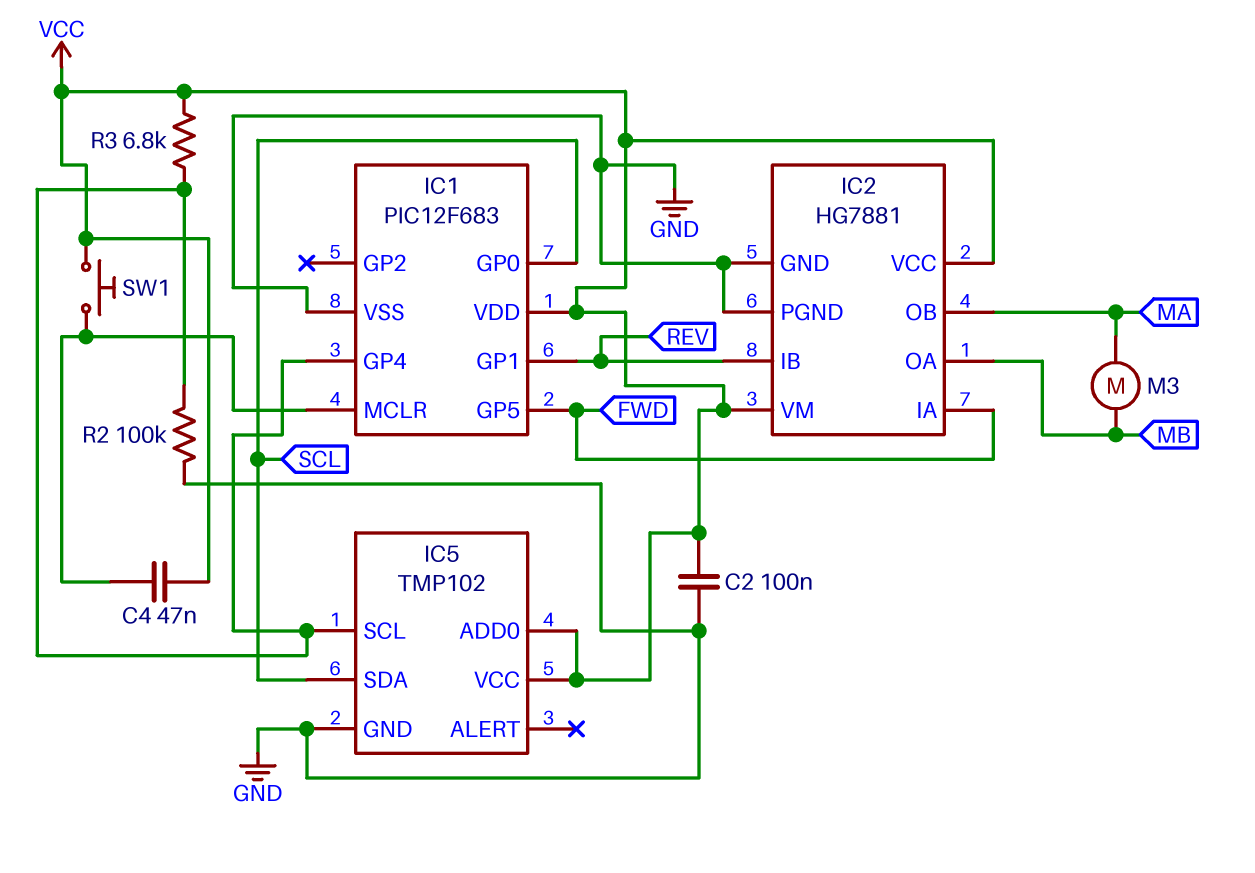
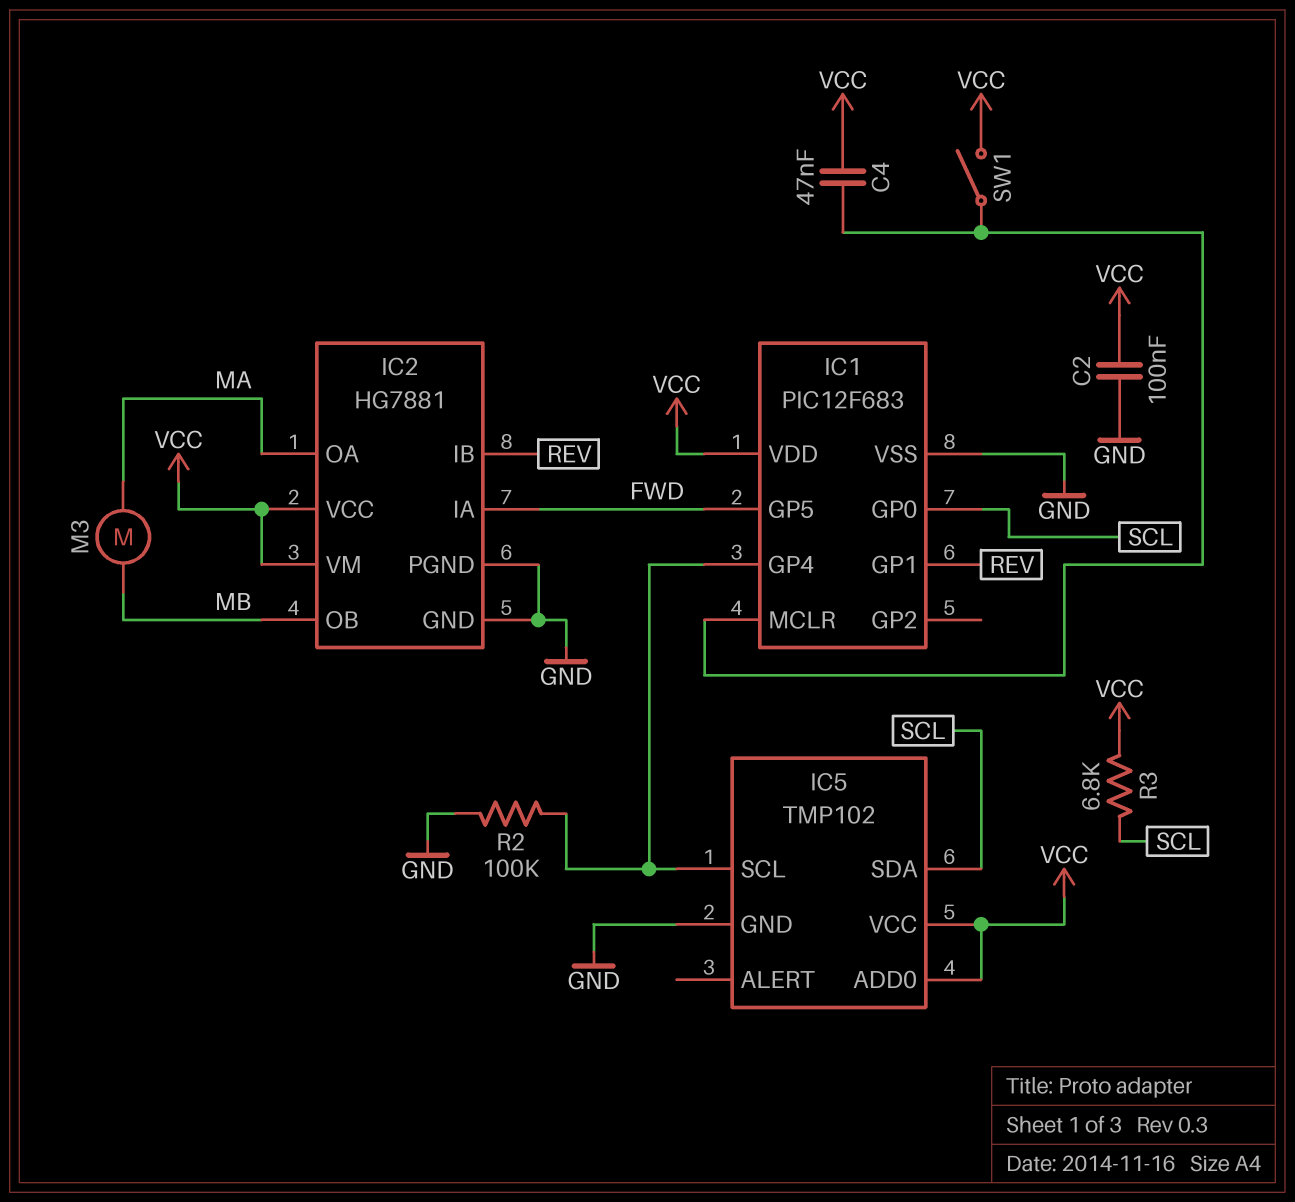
IC2 pin OA: MB -> MA
IC2 pin OB: MA -> MB
R3: 6.8k (IC1/GP4, VCC) -> 6.8k (SCL, VCC)
SW1: button (IC1/MCLR, VCC) -> switch (IC1/MCLR, VCC)

